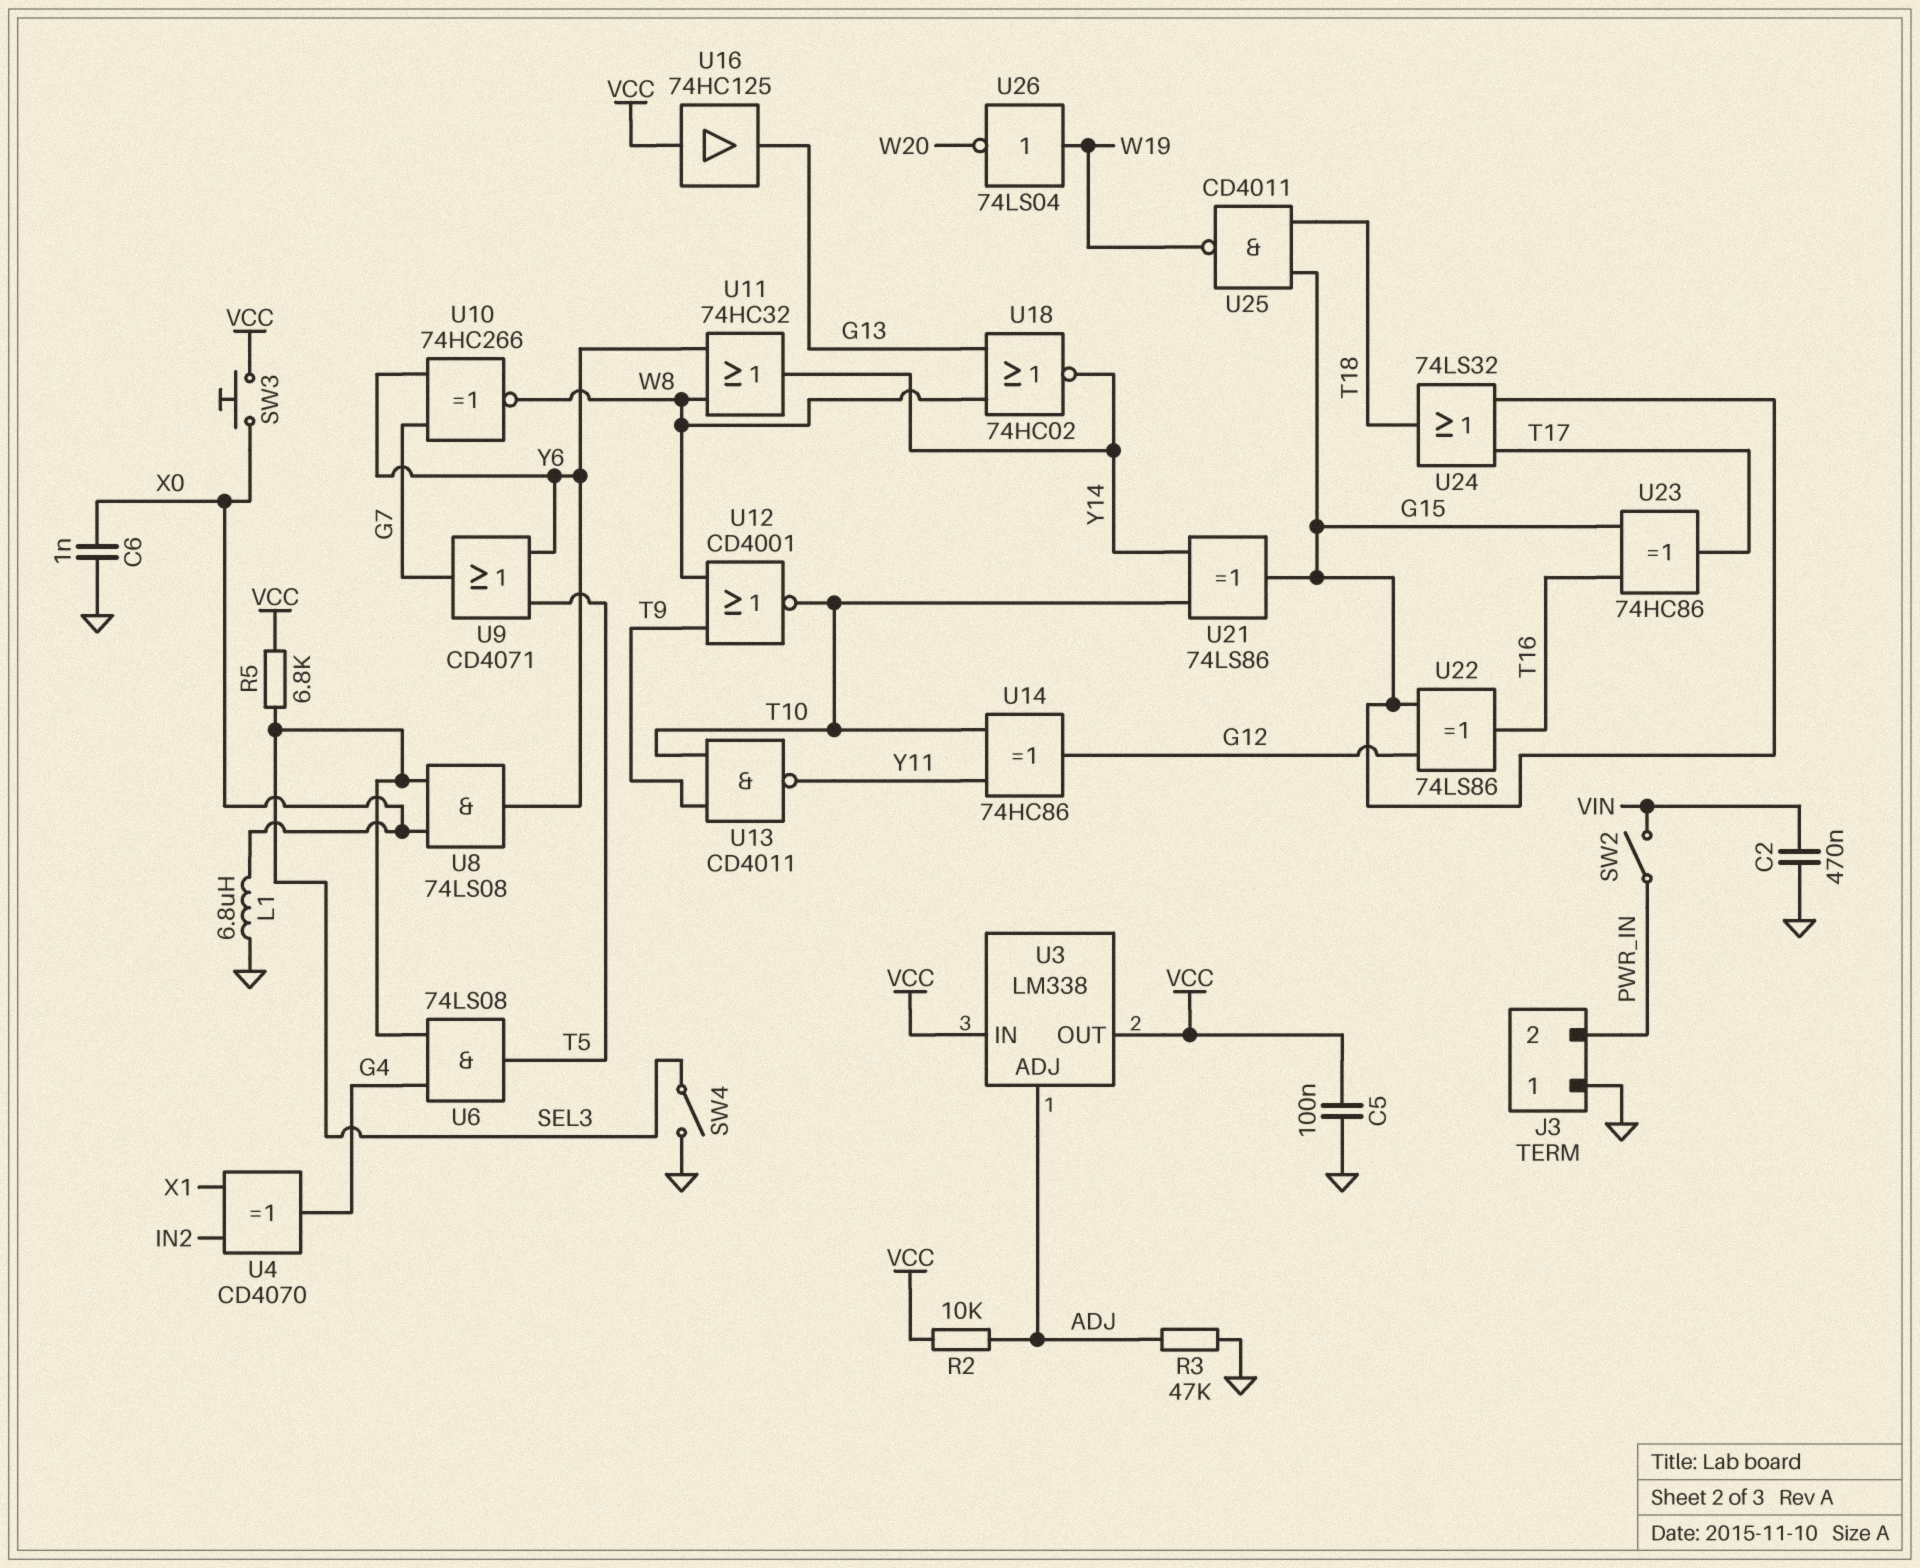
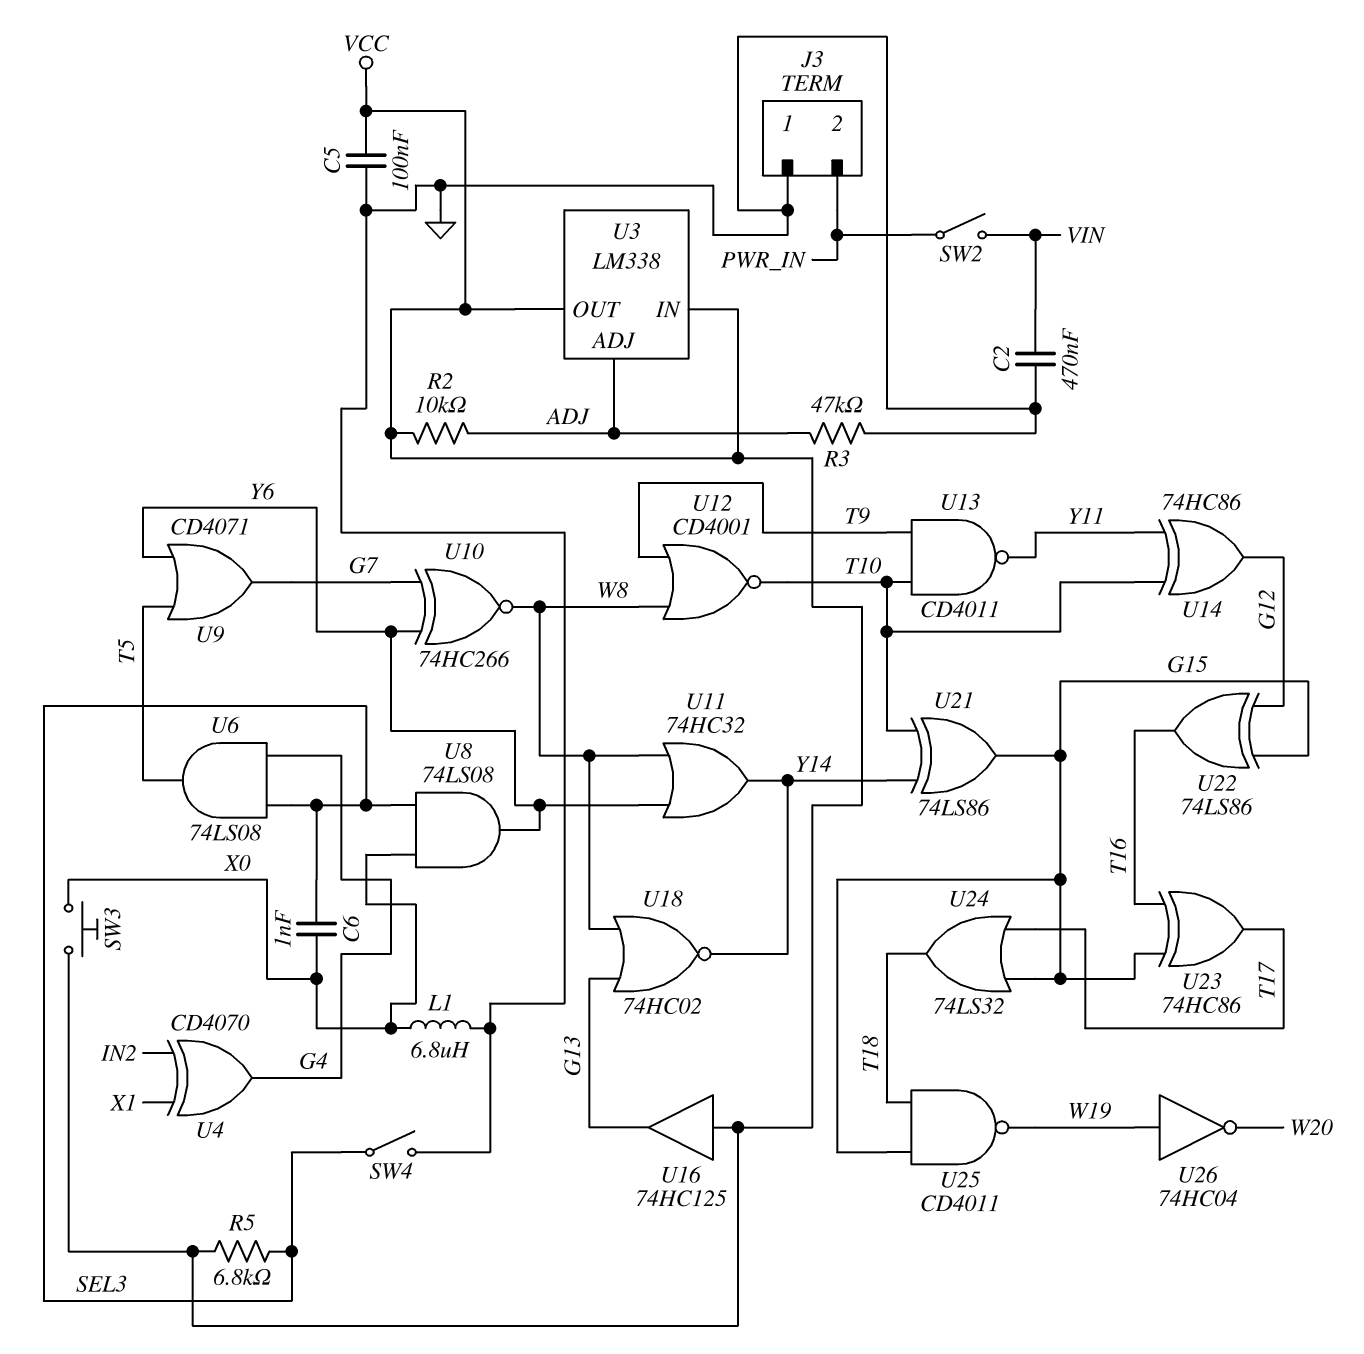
C6: 1nF (GND, X0) -> 1nF (SEL3, X0)
U26: NOT 74LS04 (in W19, out W20) -> NOT 74HC04 (in W19, out W20)

